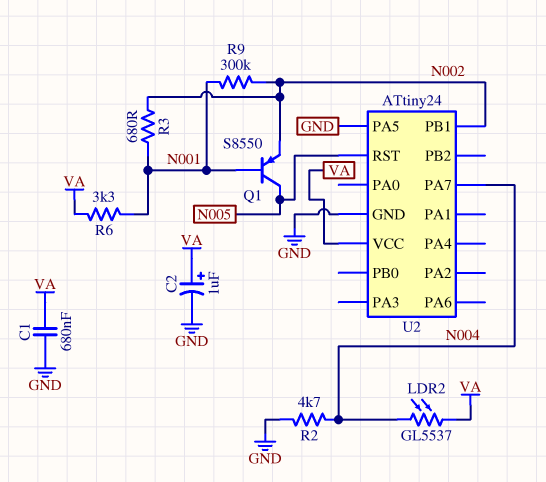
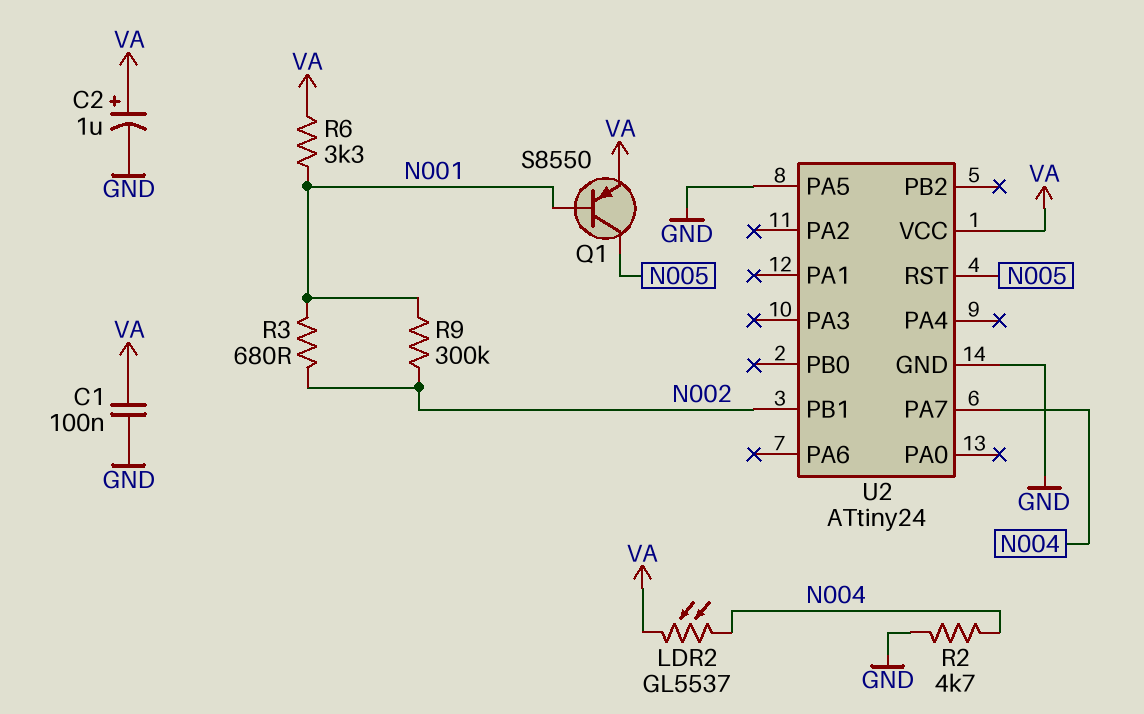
C1: 680nF (GND, VA) -> 100nF (GND, VA)
Q1: PNP S8550 (B N001, C N005, E N002) -> PNP S8550 (B N001, C N005, E VA)

